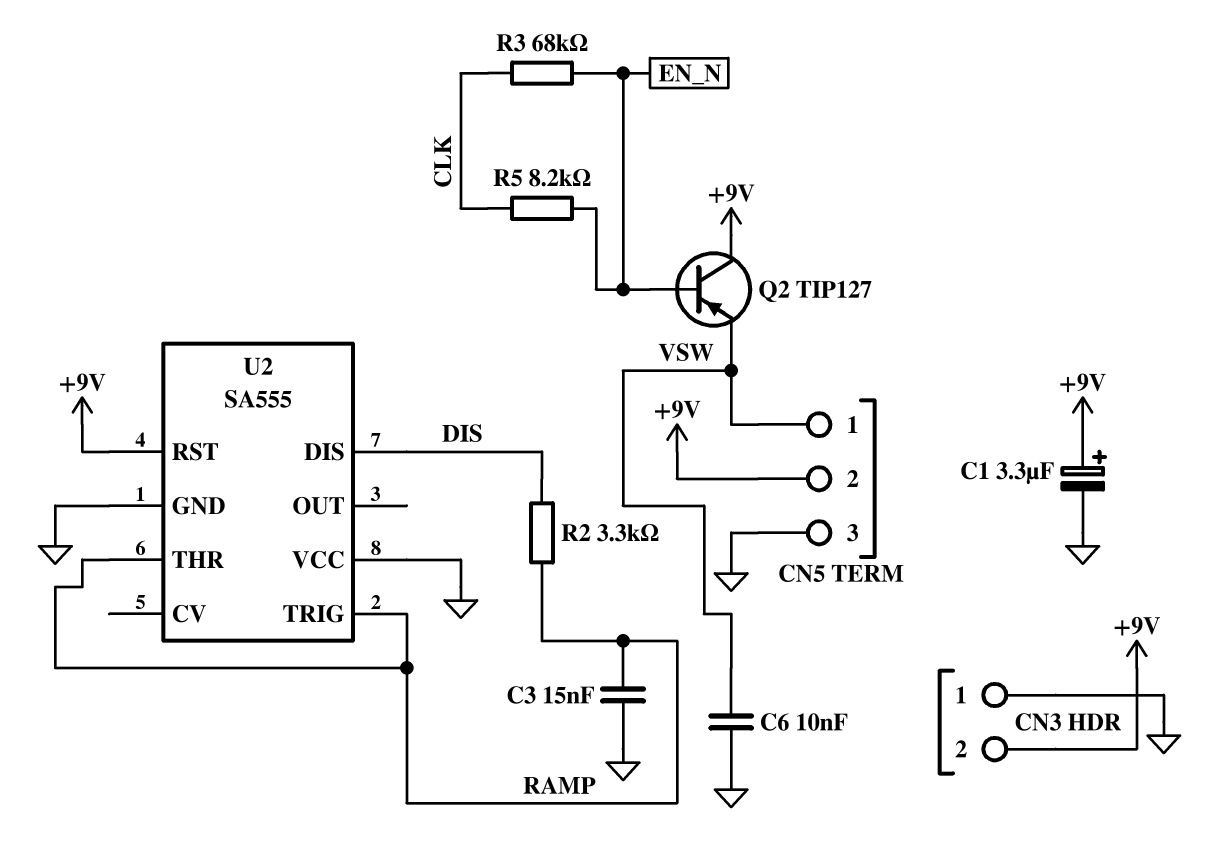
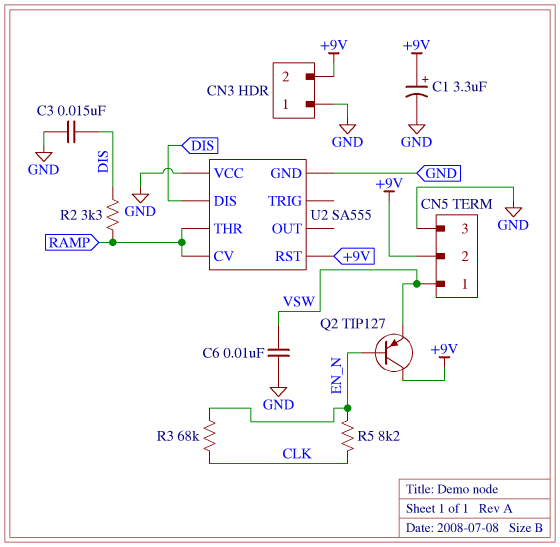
C3: 15nF (GND, RAMP) -> 15nF (DIS, GND)
U2 pin CV: none -> RAMP
U2 pin TRIG: RAMP -> none

